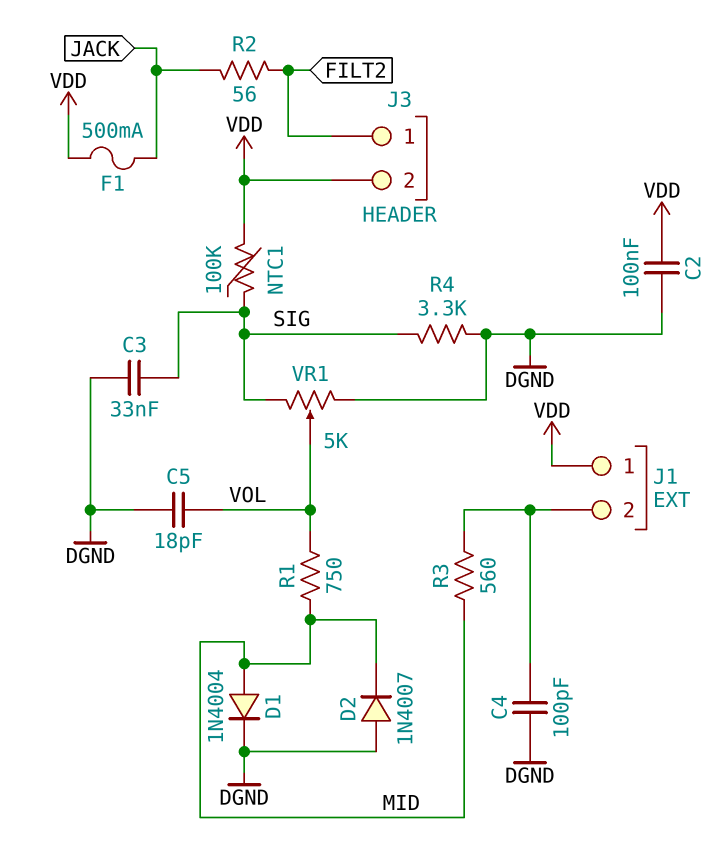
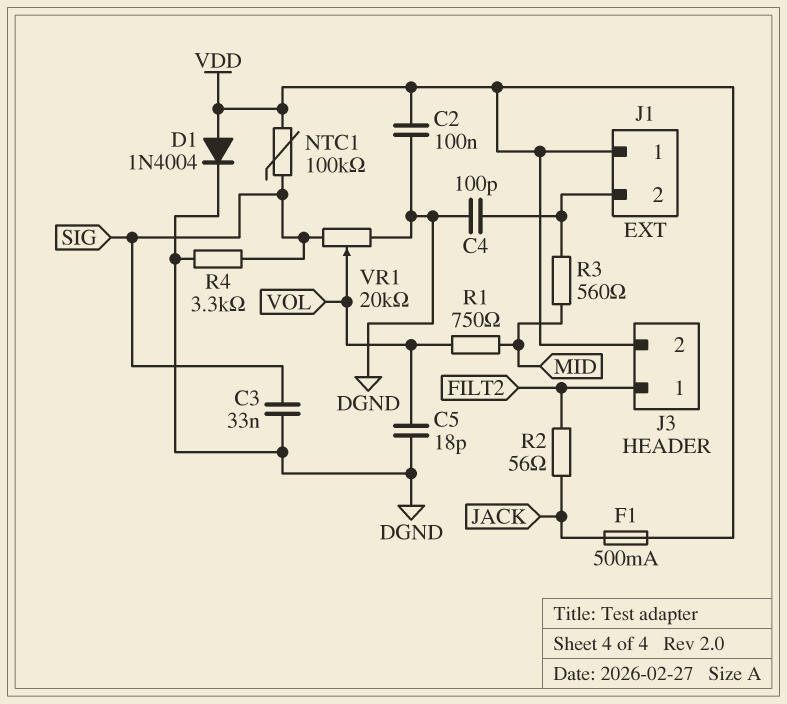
D1: diode 1N4004 (A MID, K DGND) -> diode 1N4004 (A VDD, K DGND)
D2: diode 1N4007 (A DGND, K MID) -> none
VR1: 5k (DGND, SIG, wiper VOL) -> 20k (DGND, SIG, wiper VOL)

